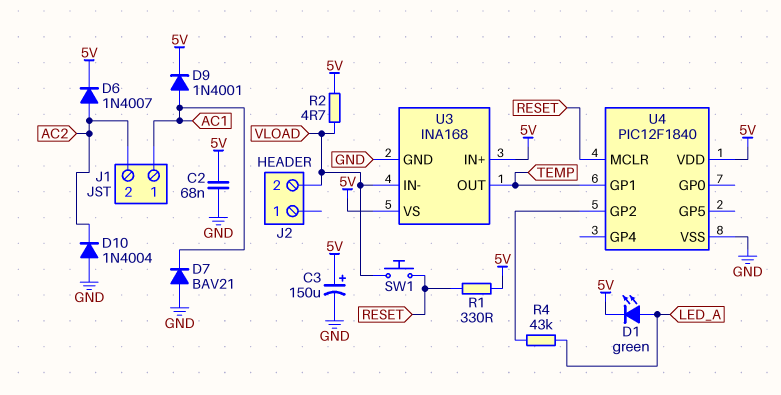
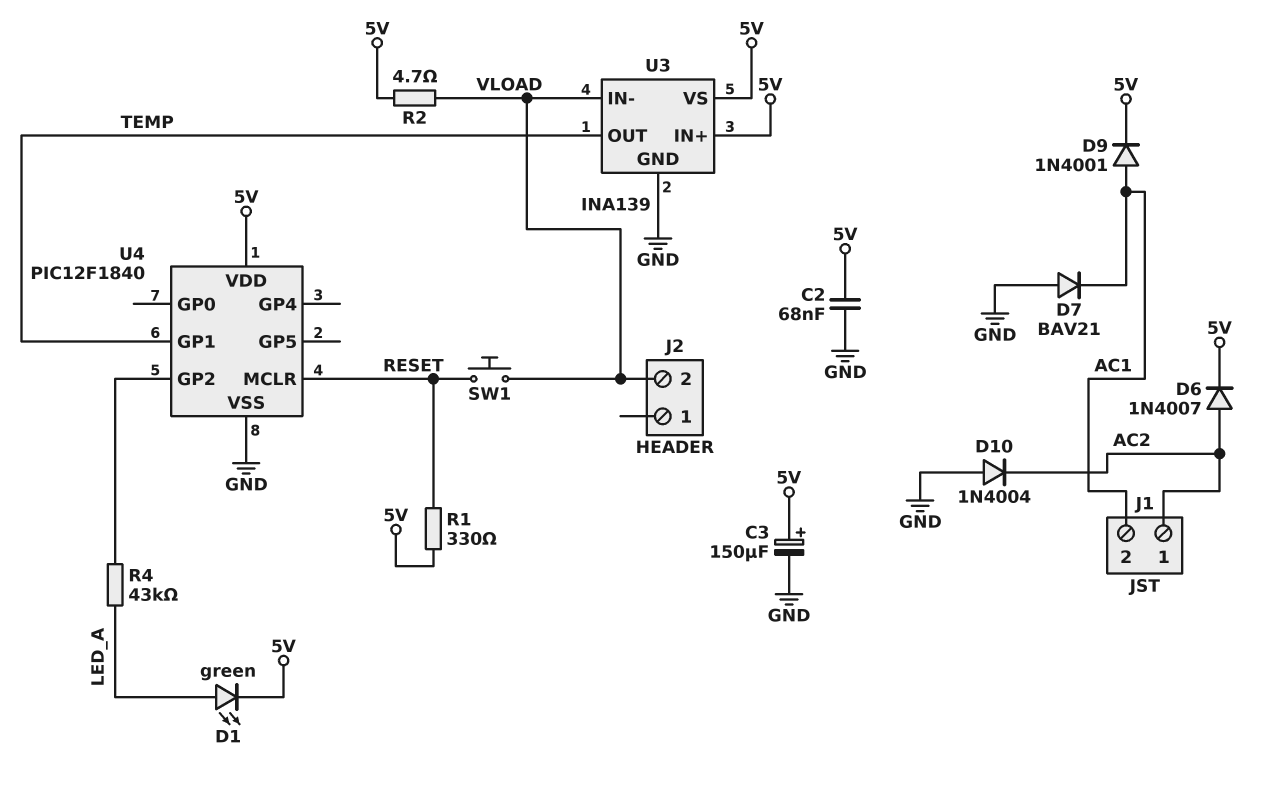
J1 pin 1: AC1 -> AC2
J1 pin 2: AC2 -> AC1
U3: INA168 -> INA139

